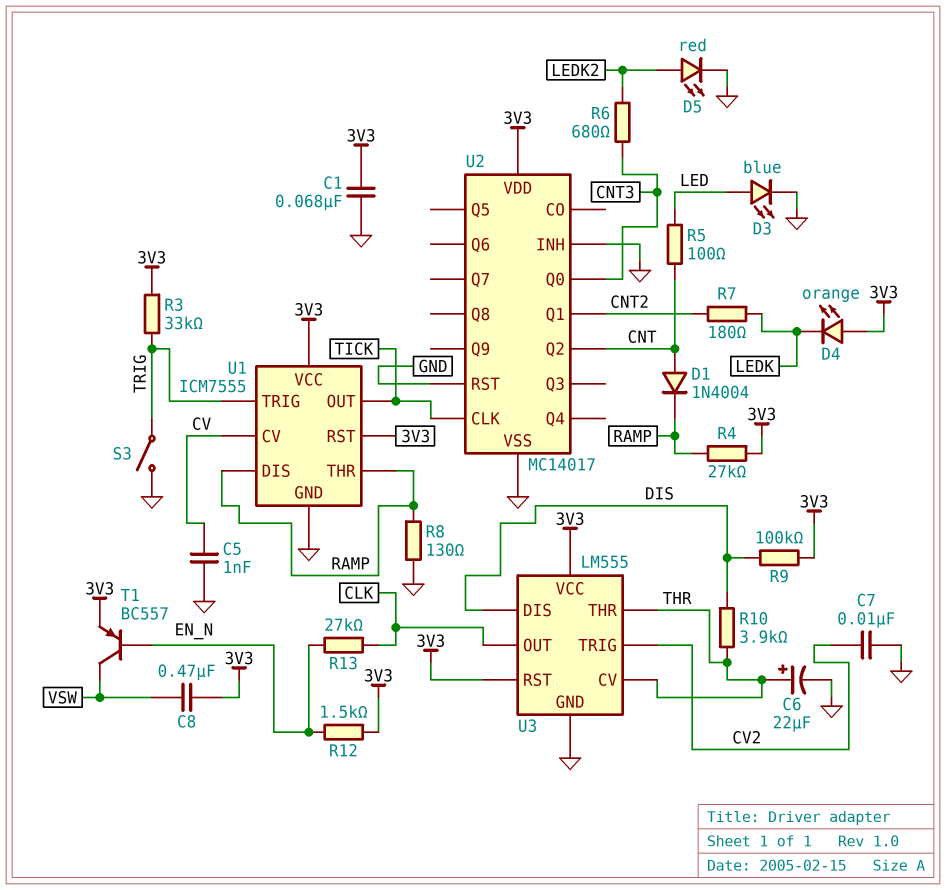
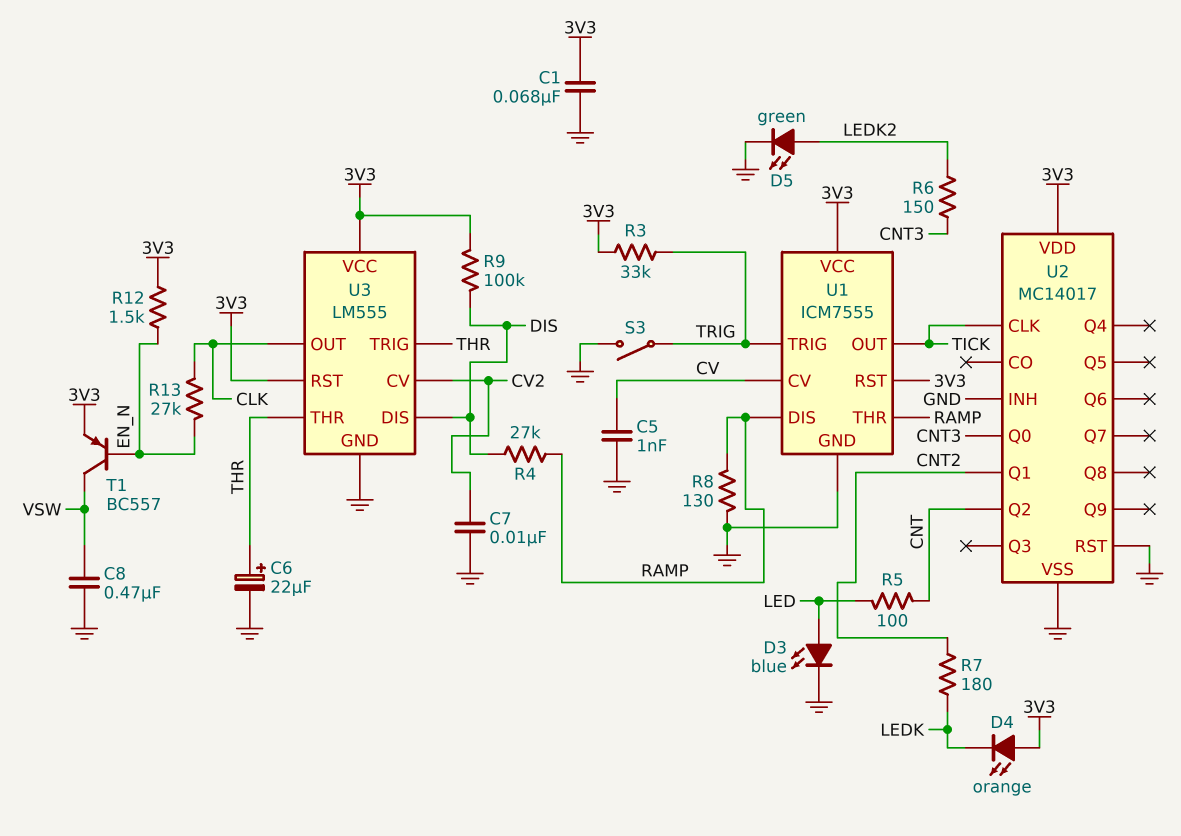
C8: 470nF (3V3, VSW) -> 470nF (GND, VSW)
D1: diode 1N4004 (A CNT, K RAMP) -> none
D5: LED red (A LEDK2, K GND) -> LED green (A LEDK2, K GND)
R4: 27k (3V3, RAMP) -> 27k (DIS, RAMP)
R6: 680 (CNT3, LEDK2) -> 150 (CNT3, LEDK2)
R10: 3.9k (DIS, THR) -> none
U3 pin CV: THR -> CV2
U3 pin TRIG: CV2 -> THR

